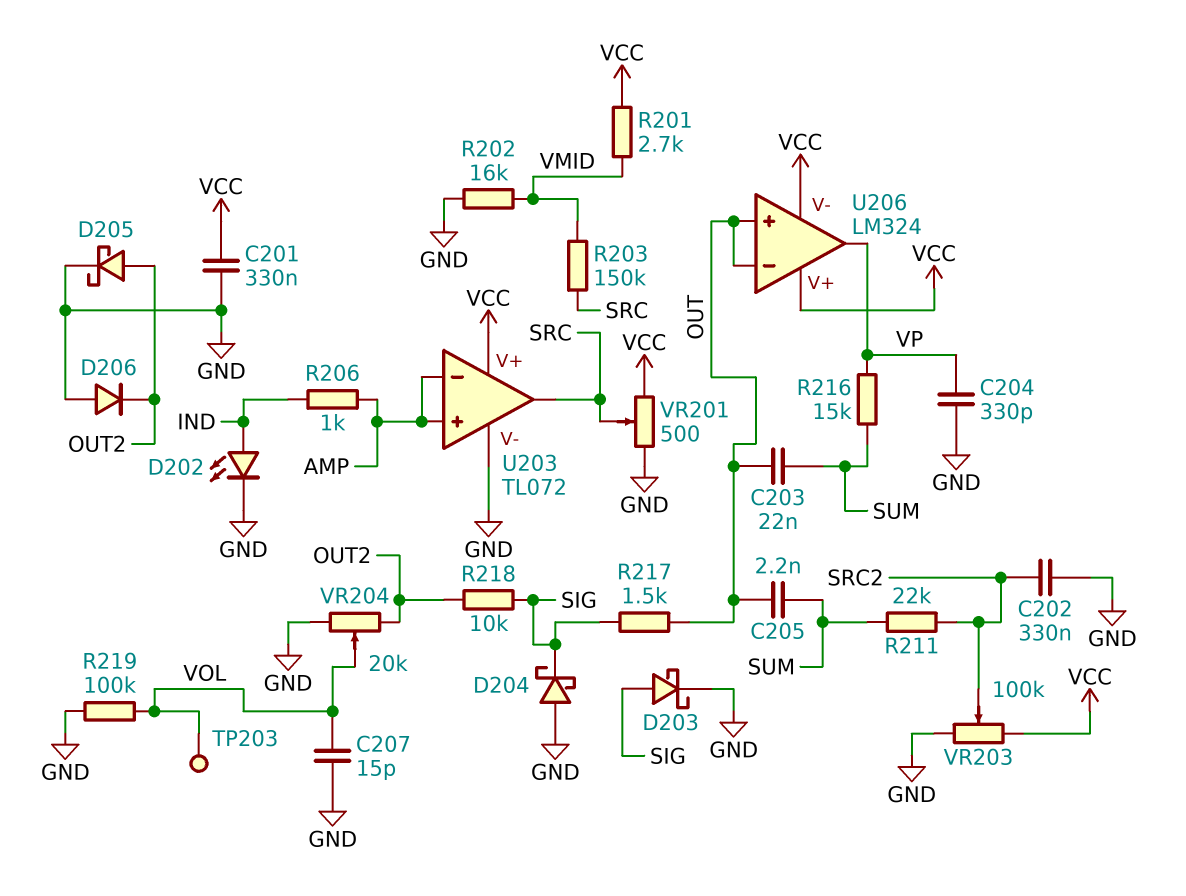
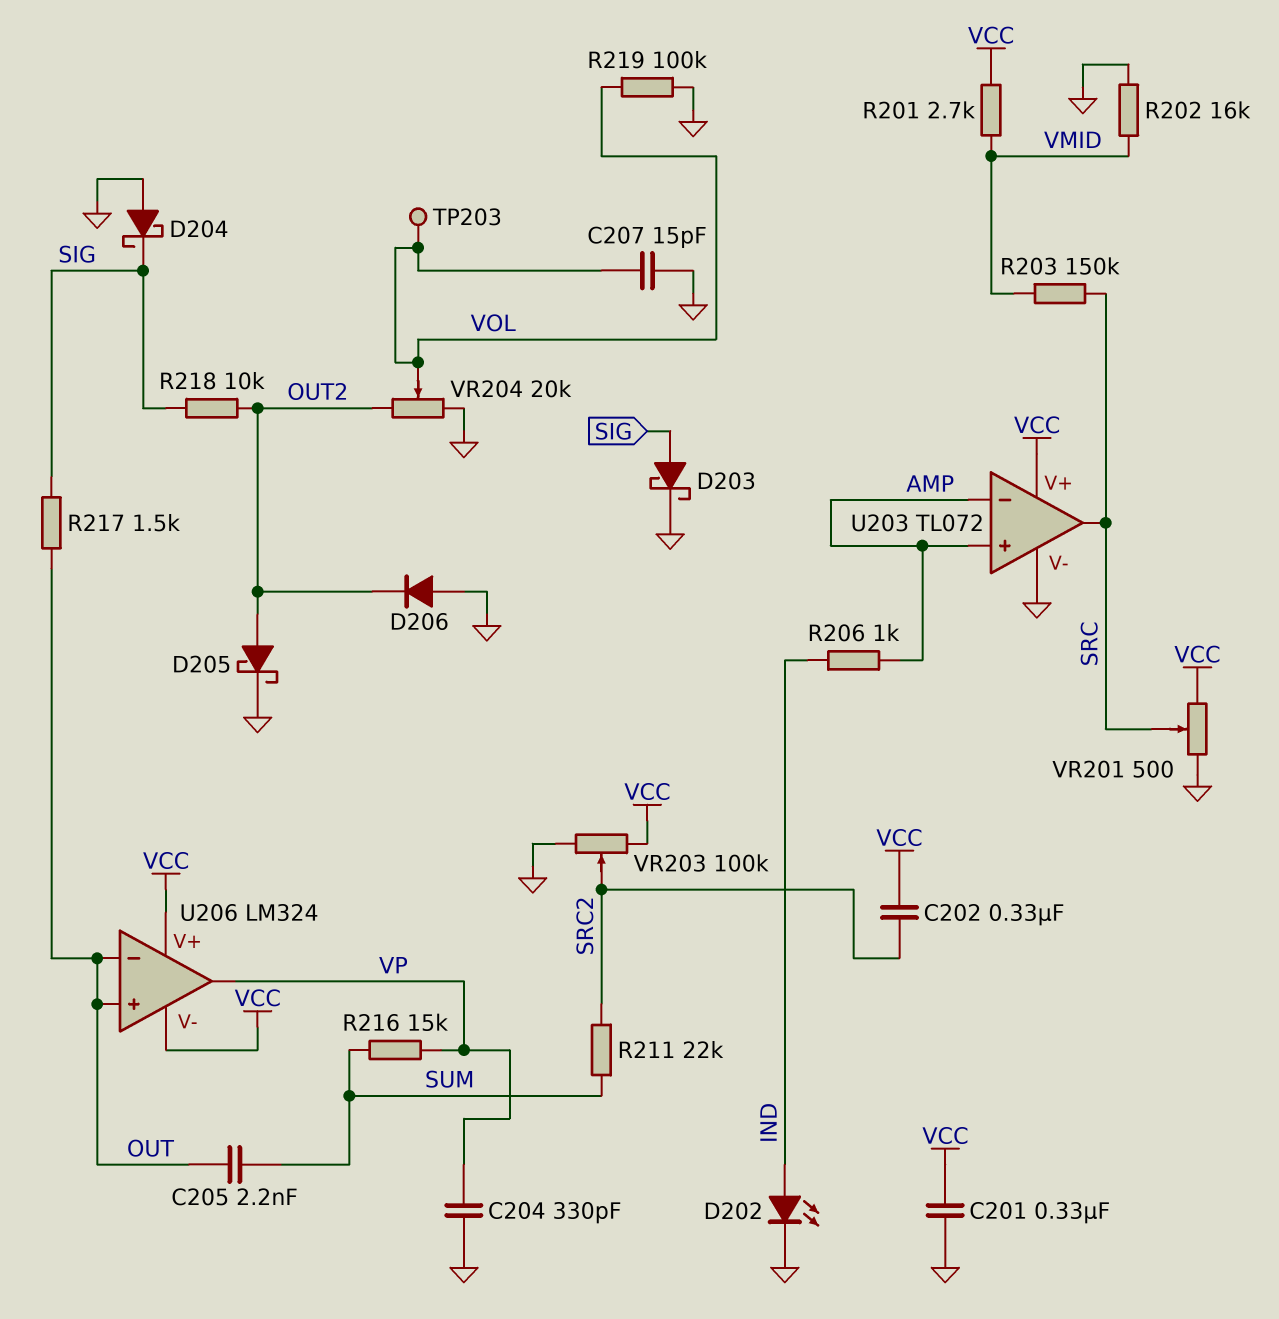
C202: 330nF (GND, SRC2) -> 330nF (SRC2, VCC)
C203: 22nF (OUT, SUM) -> none

